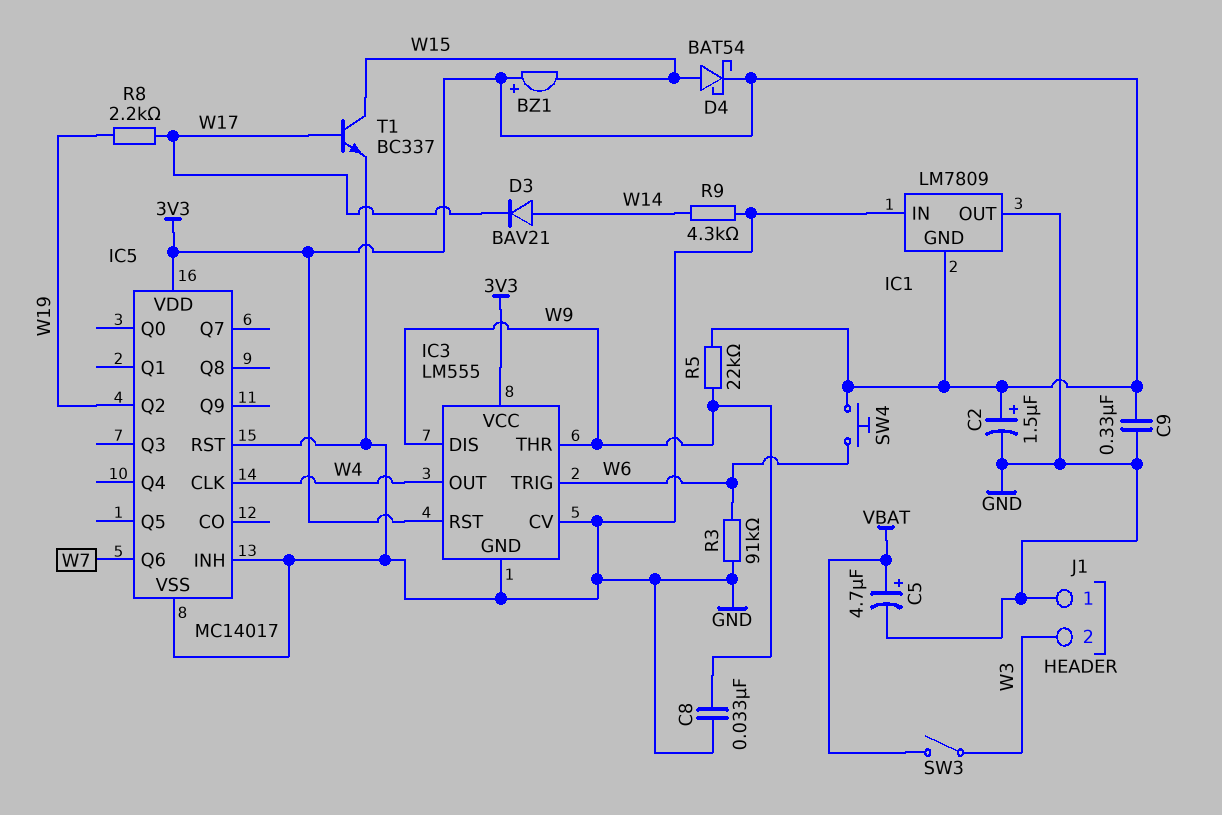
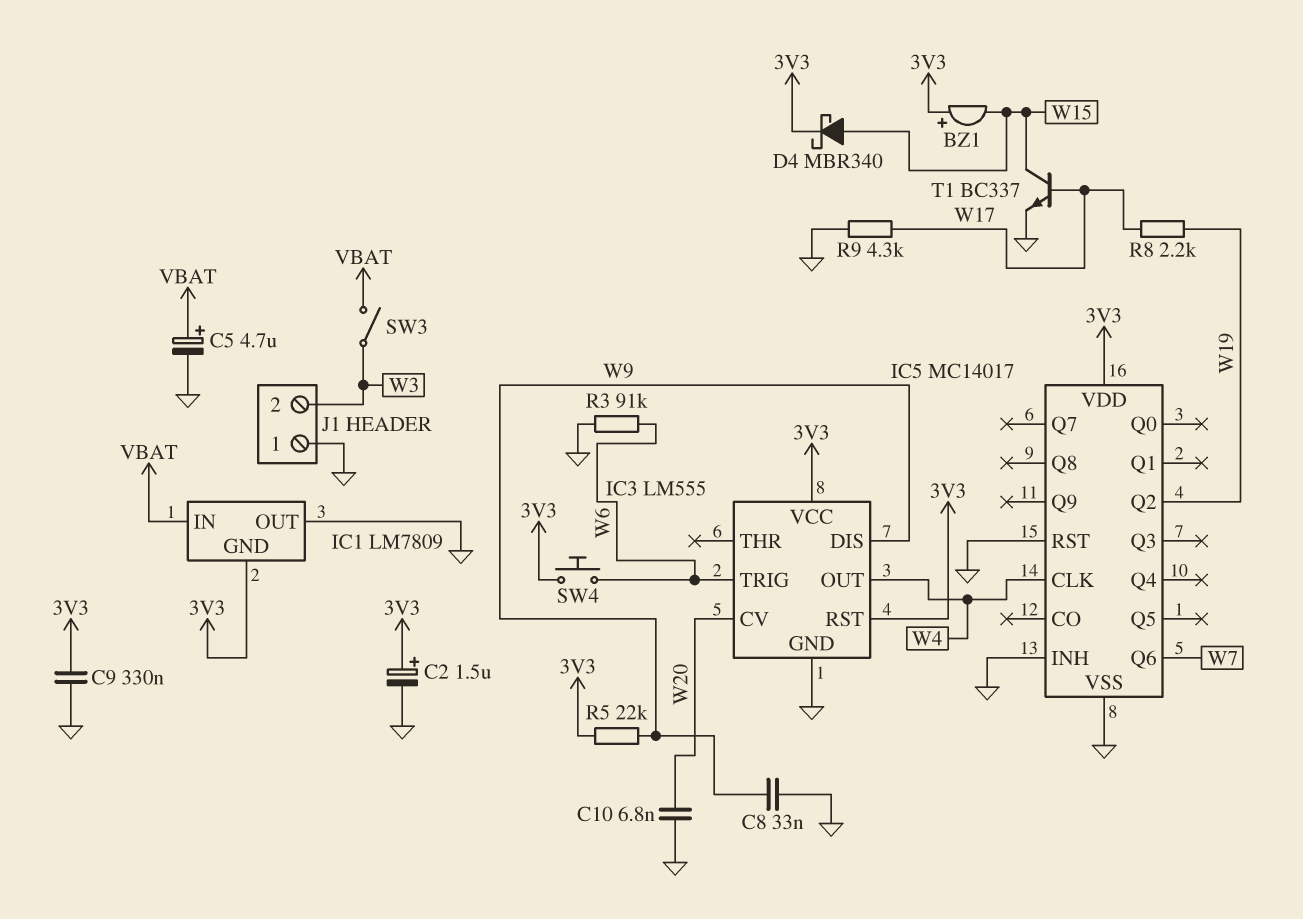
C10: none -> 6.8nF (GND, W20)
D3: diode BAV21 (A W14, K W17) -> none
D4: schottky BAT54 (A W15, K 3V3) -> schottky MBR340 (A W15, K 3V3)
IC1 pin IN: GND -> VBAT
IC3 pin CV: GND -> W20
IC3 pin THR: W9 -> none
R9: 4.3k (GND, W14) -> 4.3k (GND, W17)

